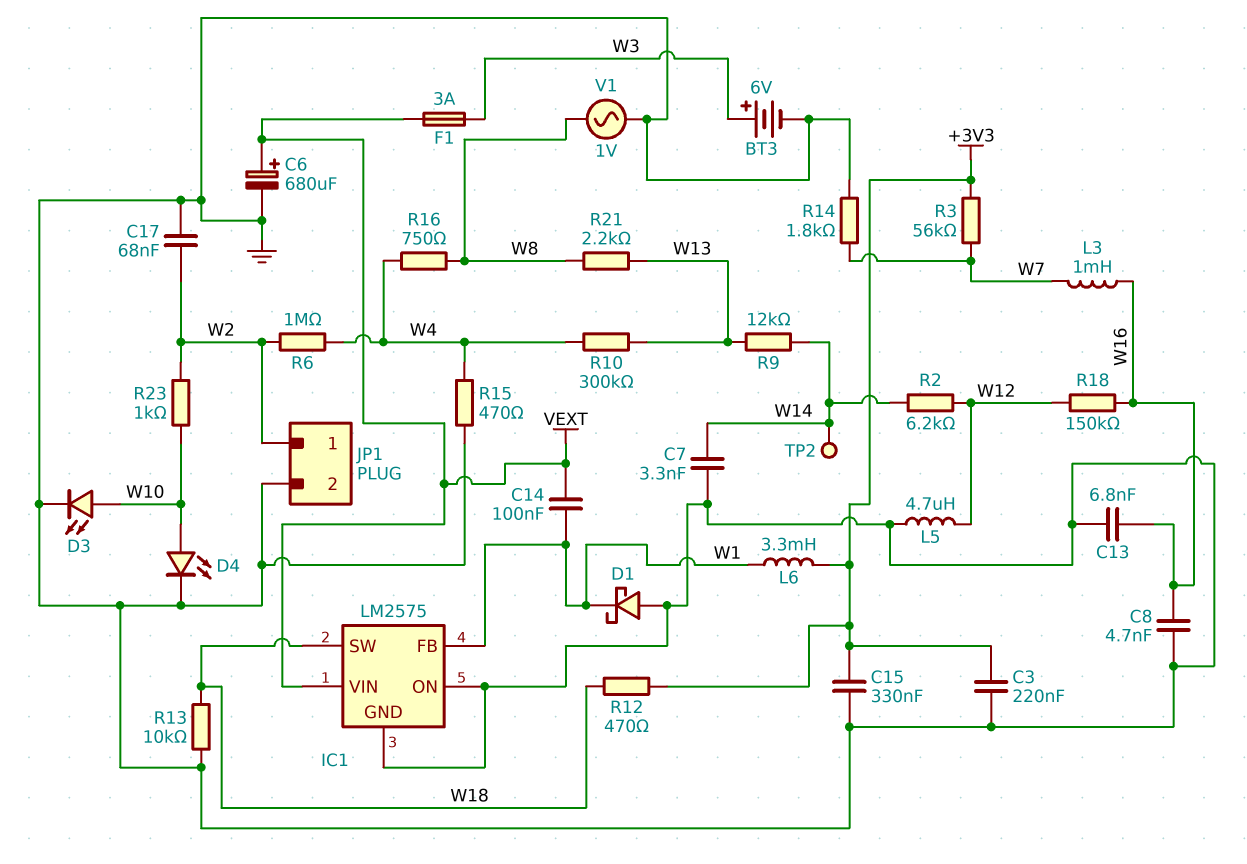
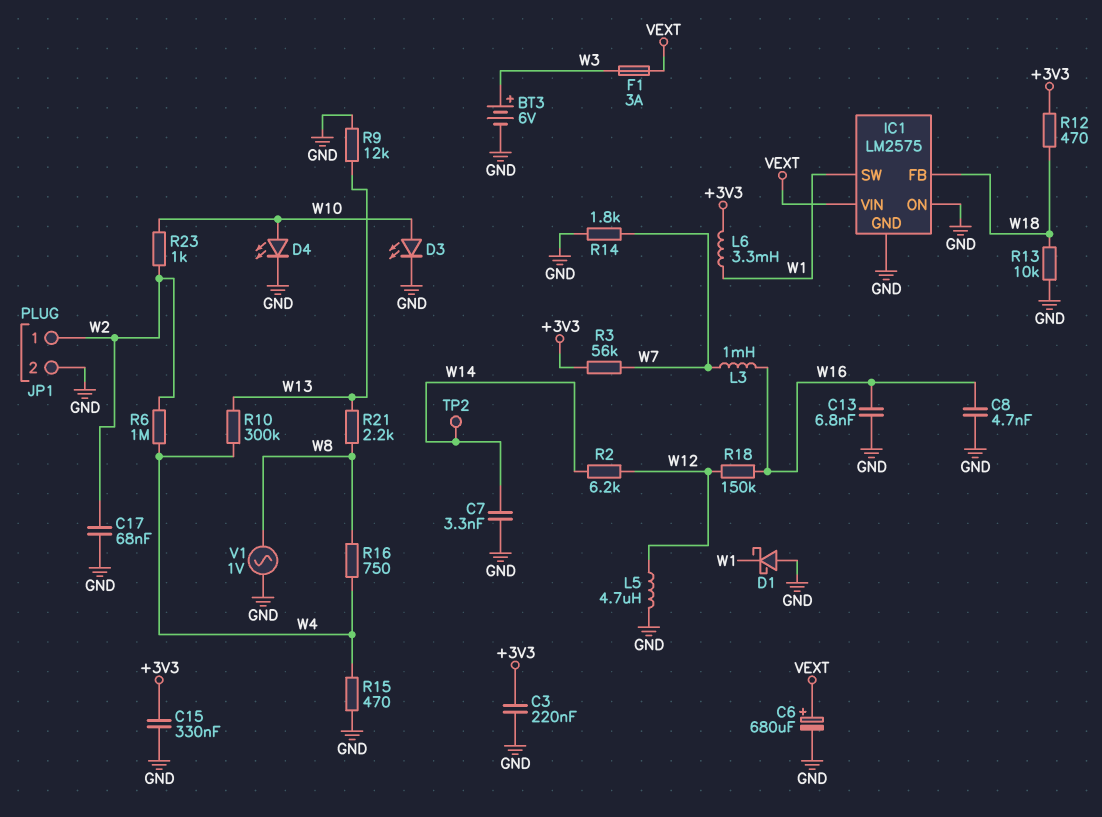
C14: 100nF (VEXT, W1) -> none
IC1 pin FB: W1 -> W18
IC1 pin SW: W18 -> W1
R9: 12k (W13, W14) -> 12k (GND, W13)

